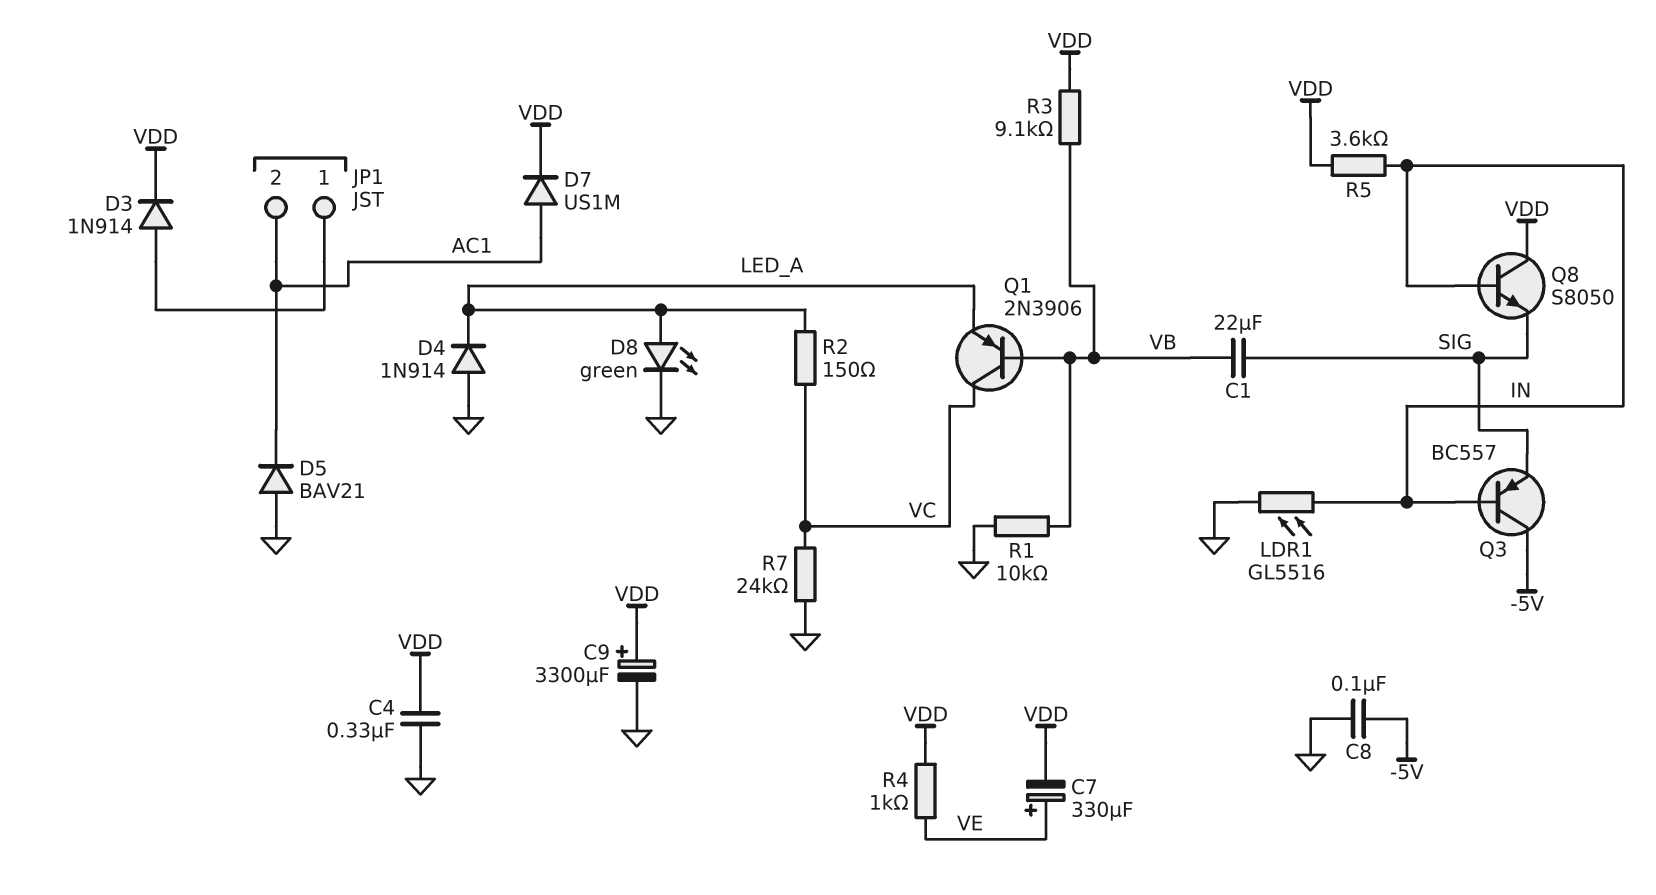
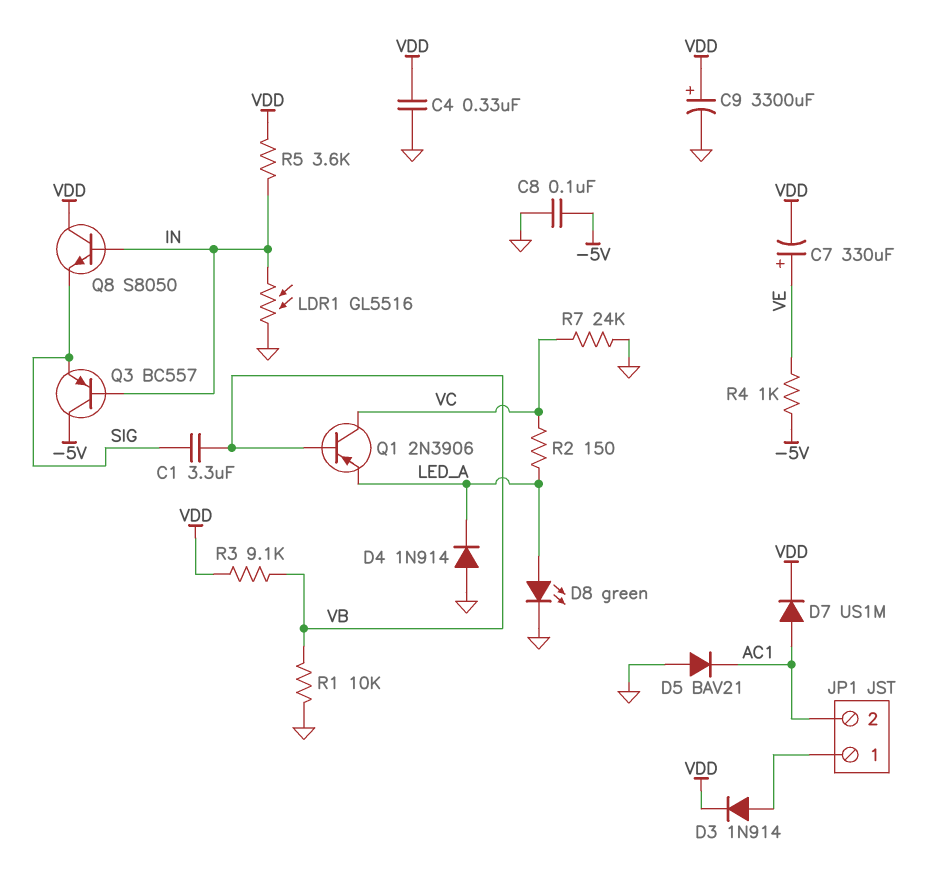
C1: 22uF (SIG, VB) -> 3.3uF (SIG, VB)
R4: 1k (VDD, VE) -> 1k (-5V, VE)

